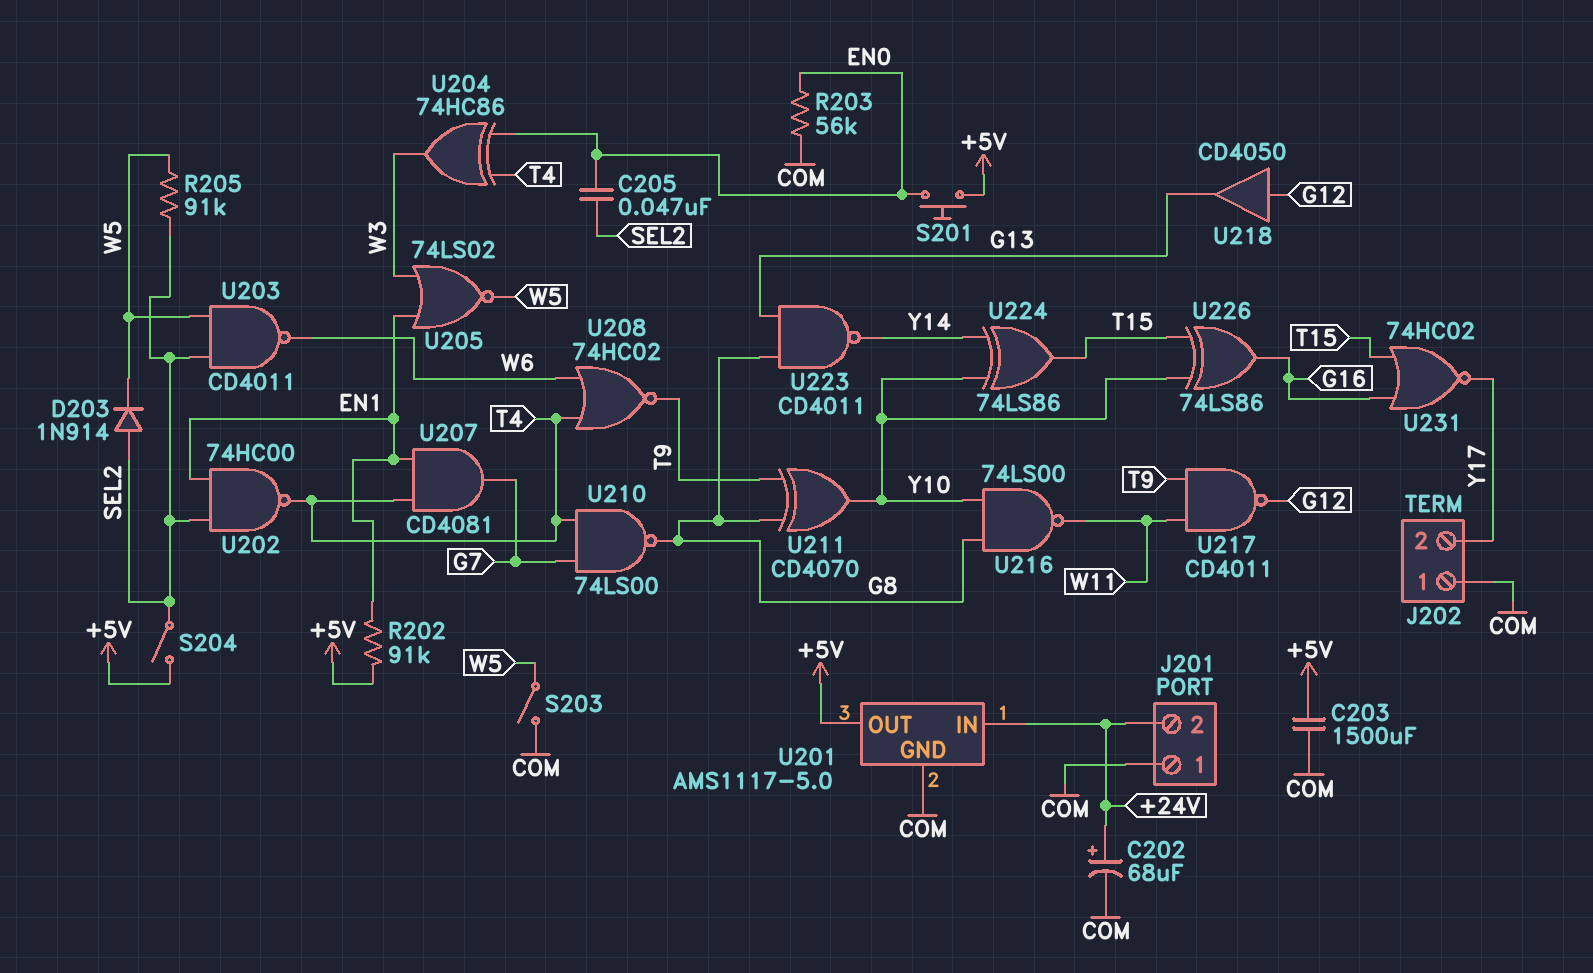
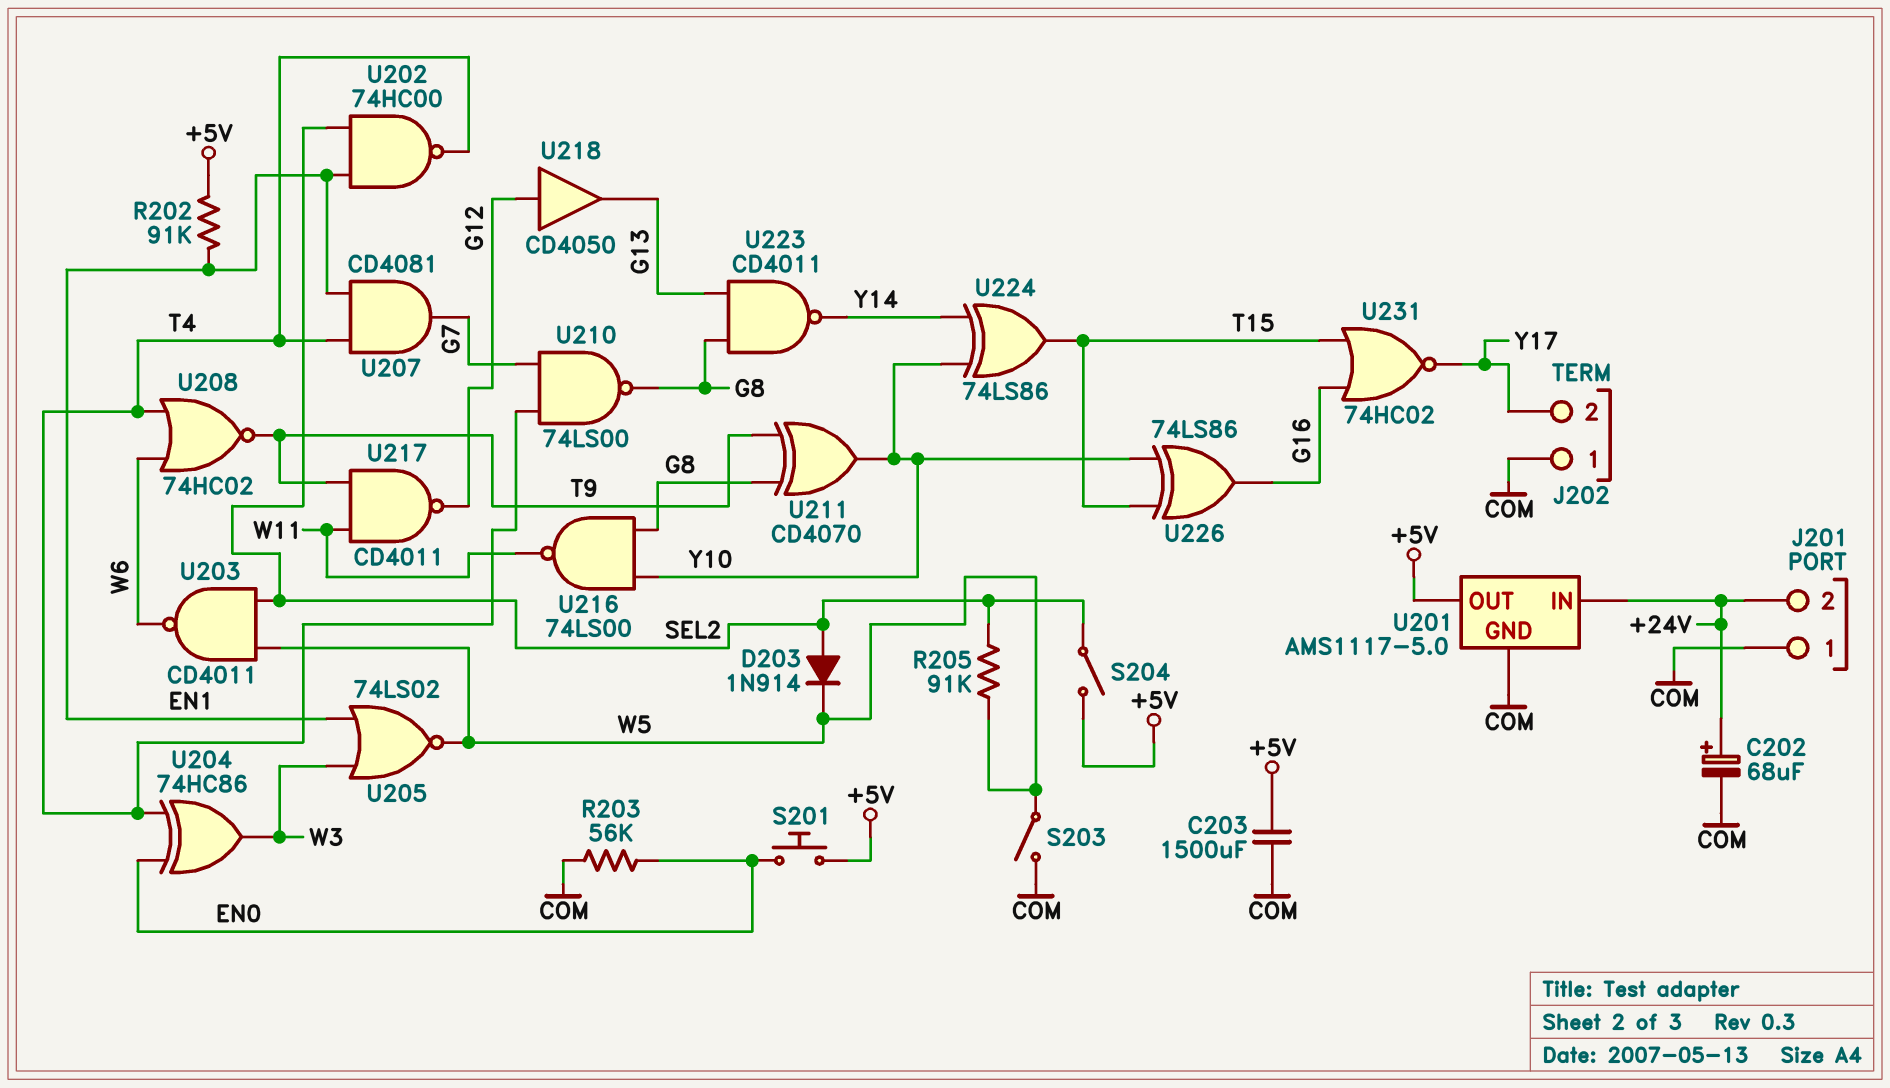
C205: 47nF (EN0, SEL2) -> none

